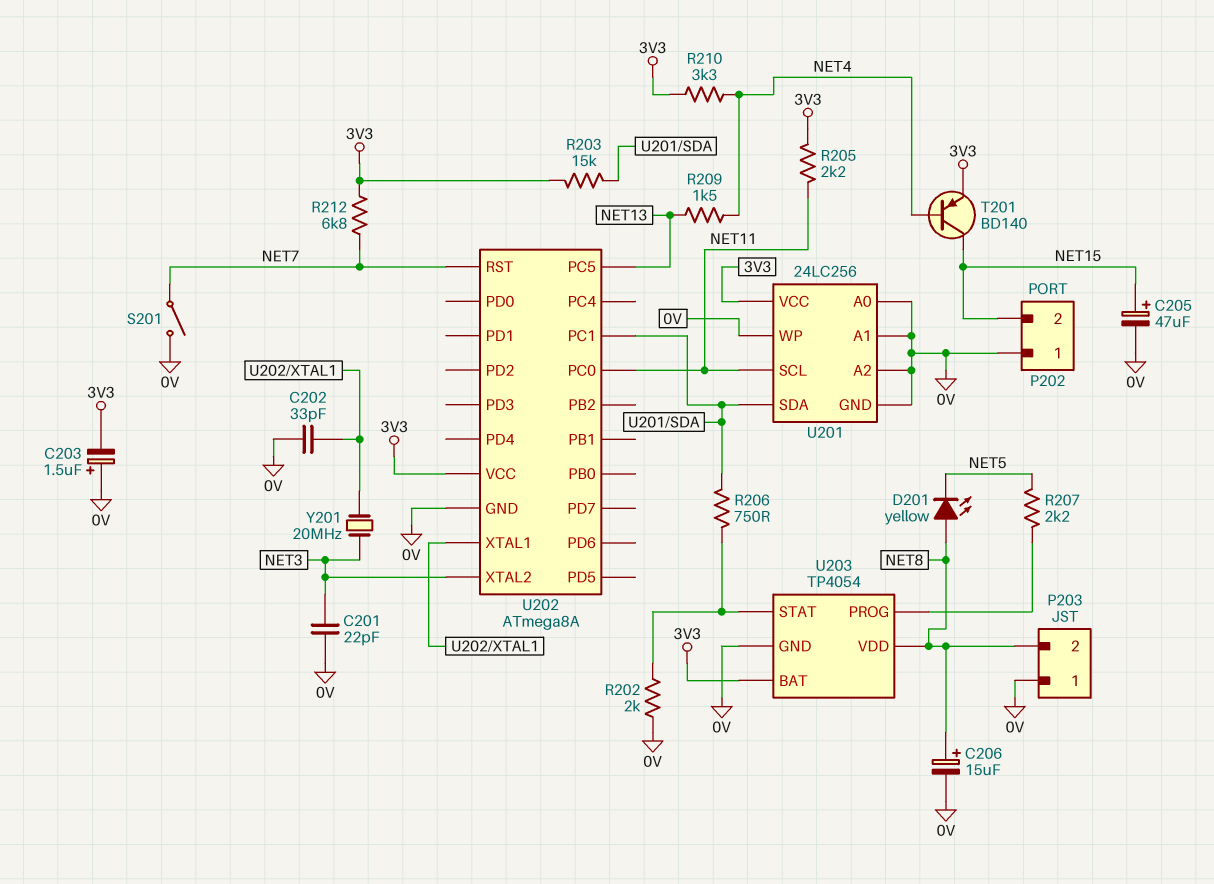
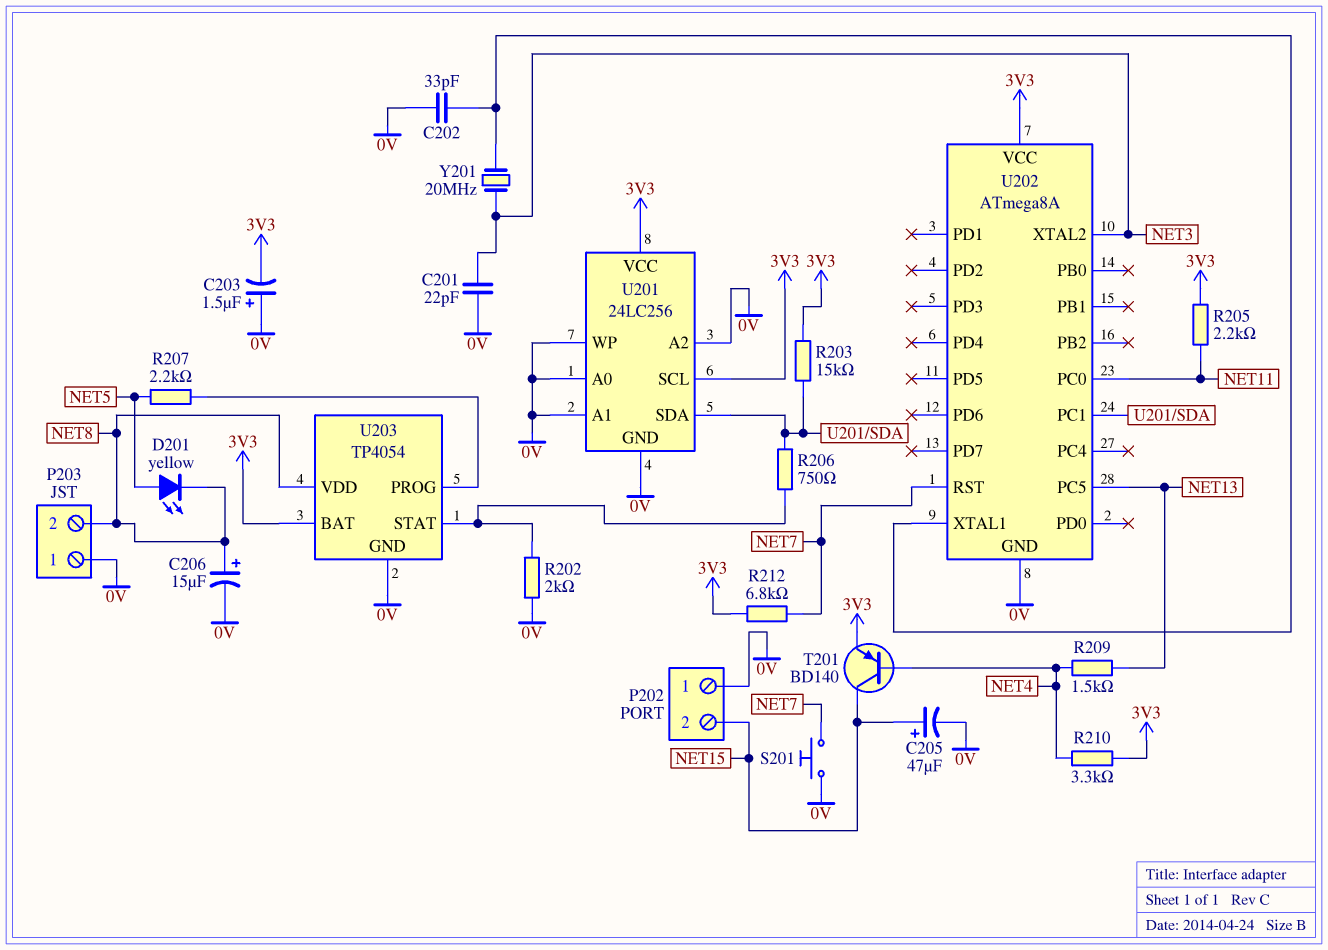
D201: LED yellow (A NET8, K NET5) -> LED yellow (A NET5, K NET8)
S201: switch (0V, NET7) -> button (0V, NET7)
U201 pin SCL: NET11 -> 3V3

